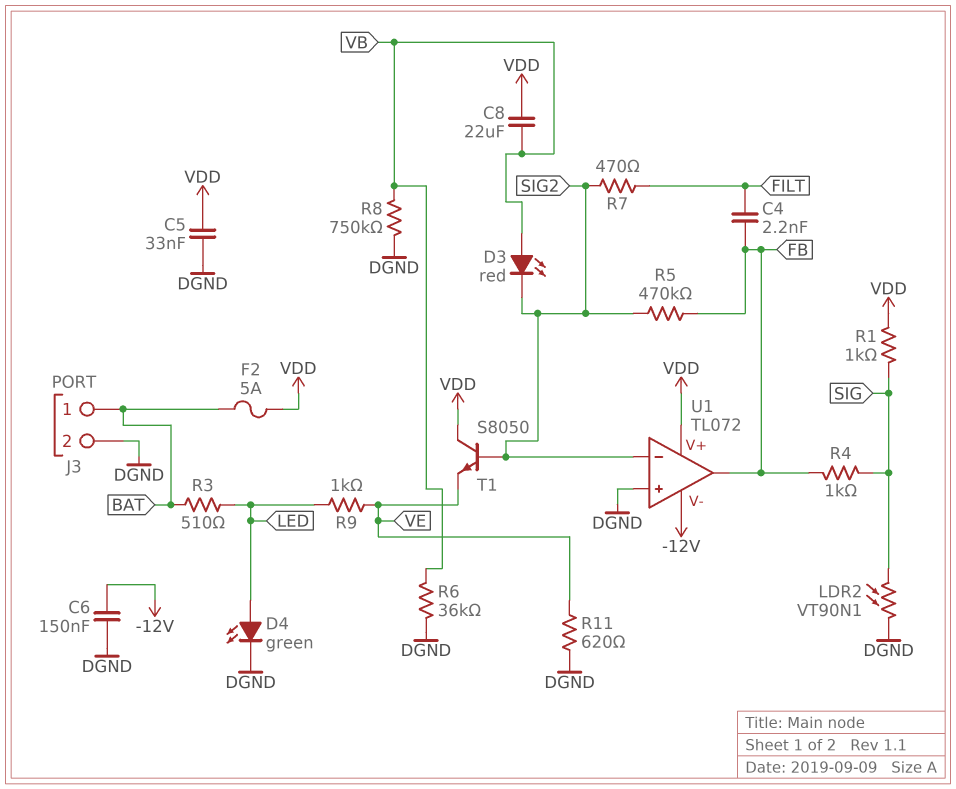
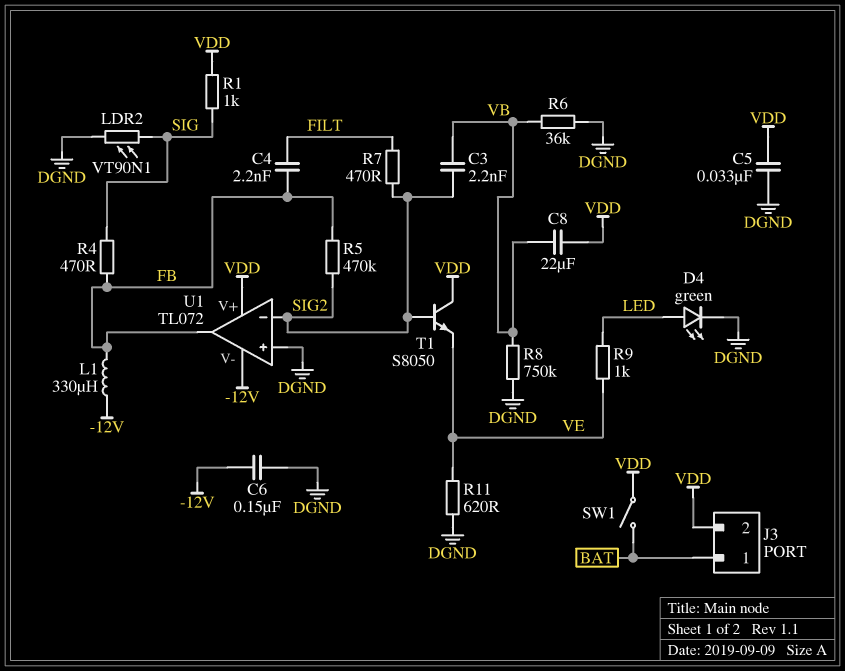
C3: none -> 2.2nF (SIG2, VB)
D3: LED red (A VB, K SIG2) -> none
F2: 5A (BAT, VDD) -> none
J3 pin 2: DGND -> VDD
L1: none -> 330uH (-12V, FB)
R3: 510 (BAT, LED) -> none
R4: 1k (FB, SIG) -> 470 (FB, SIG)
SW1: none -> switch (BAT, VDD)

